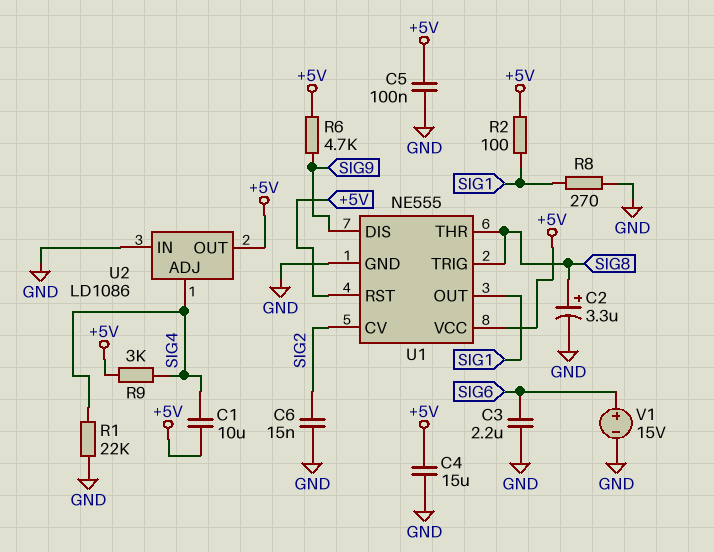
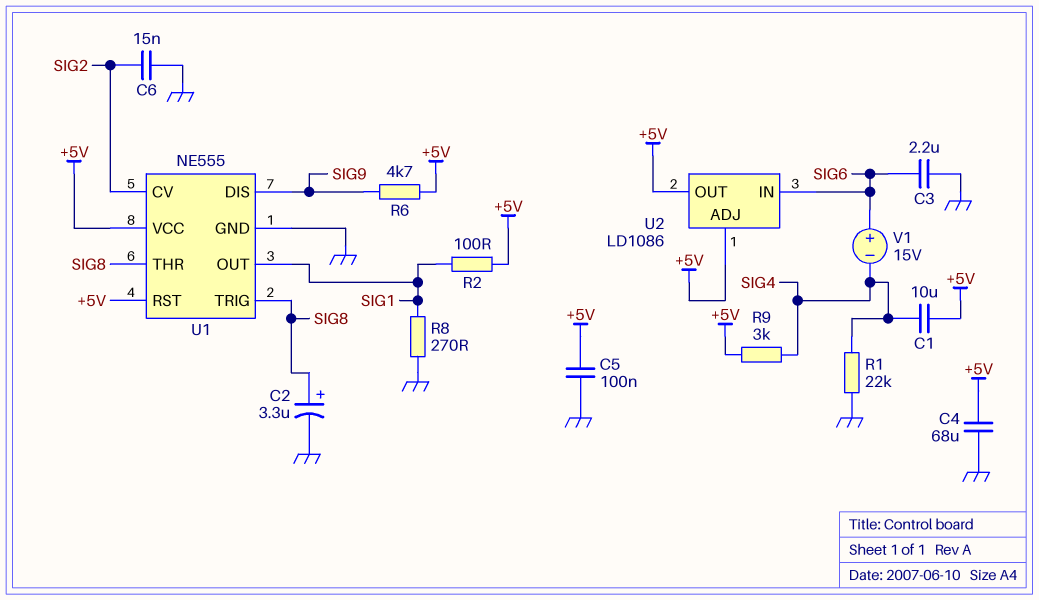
C4: 15uF (+5V, GND) -> 68uF (+5V, GND)
U2 pin ADJ: SIG4 -> +5V
U2 pin IN: GND -> SIG6
V1: 15V (plus SIG6, minus GND) -> 15V (plus SIG6, minus SIG4)

